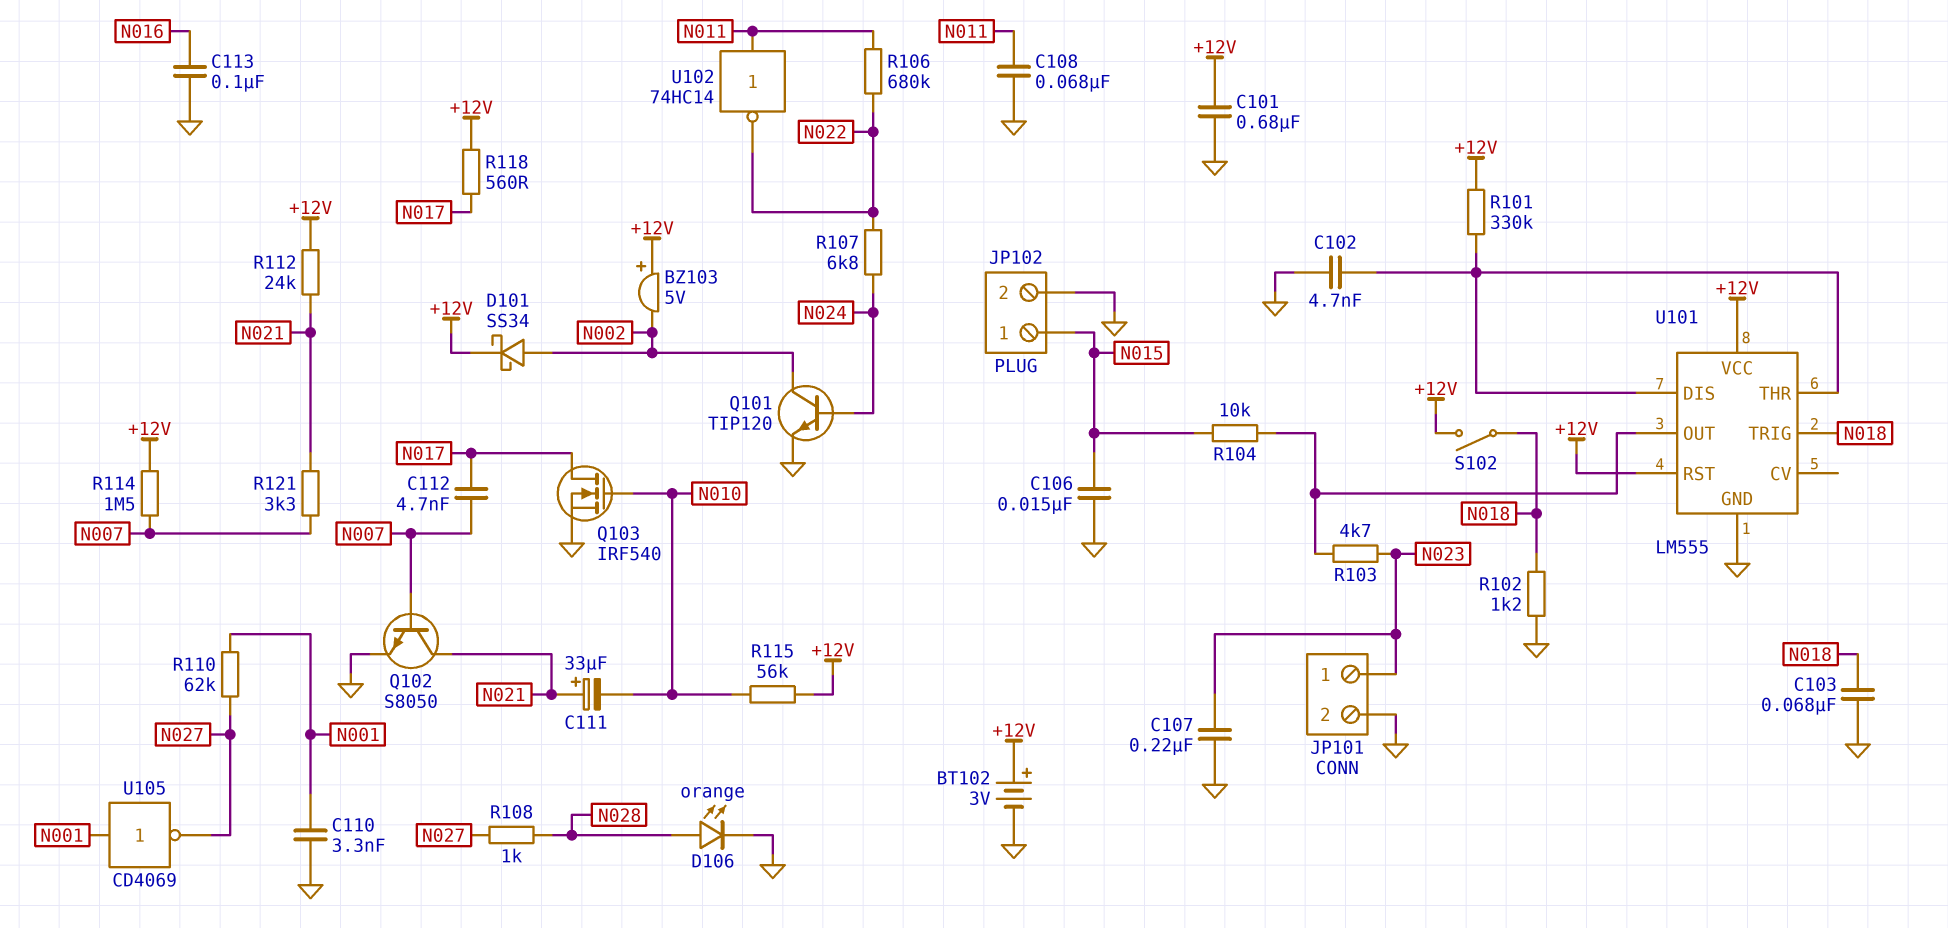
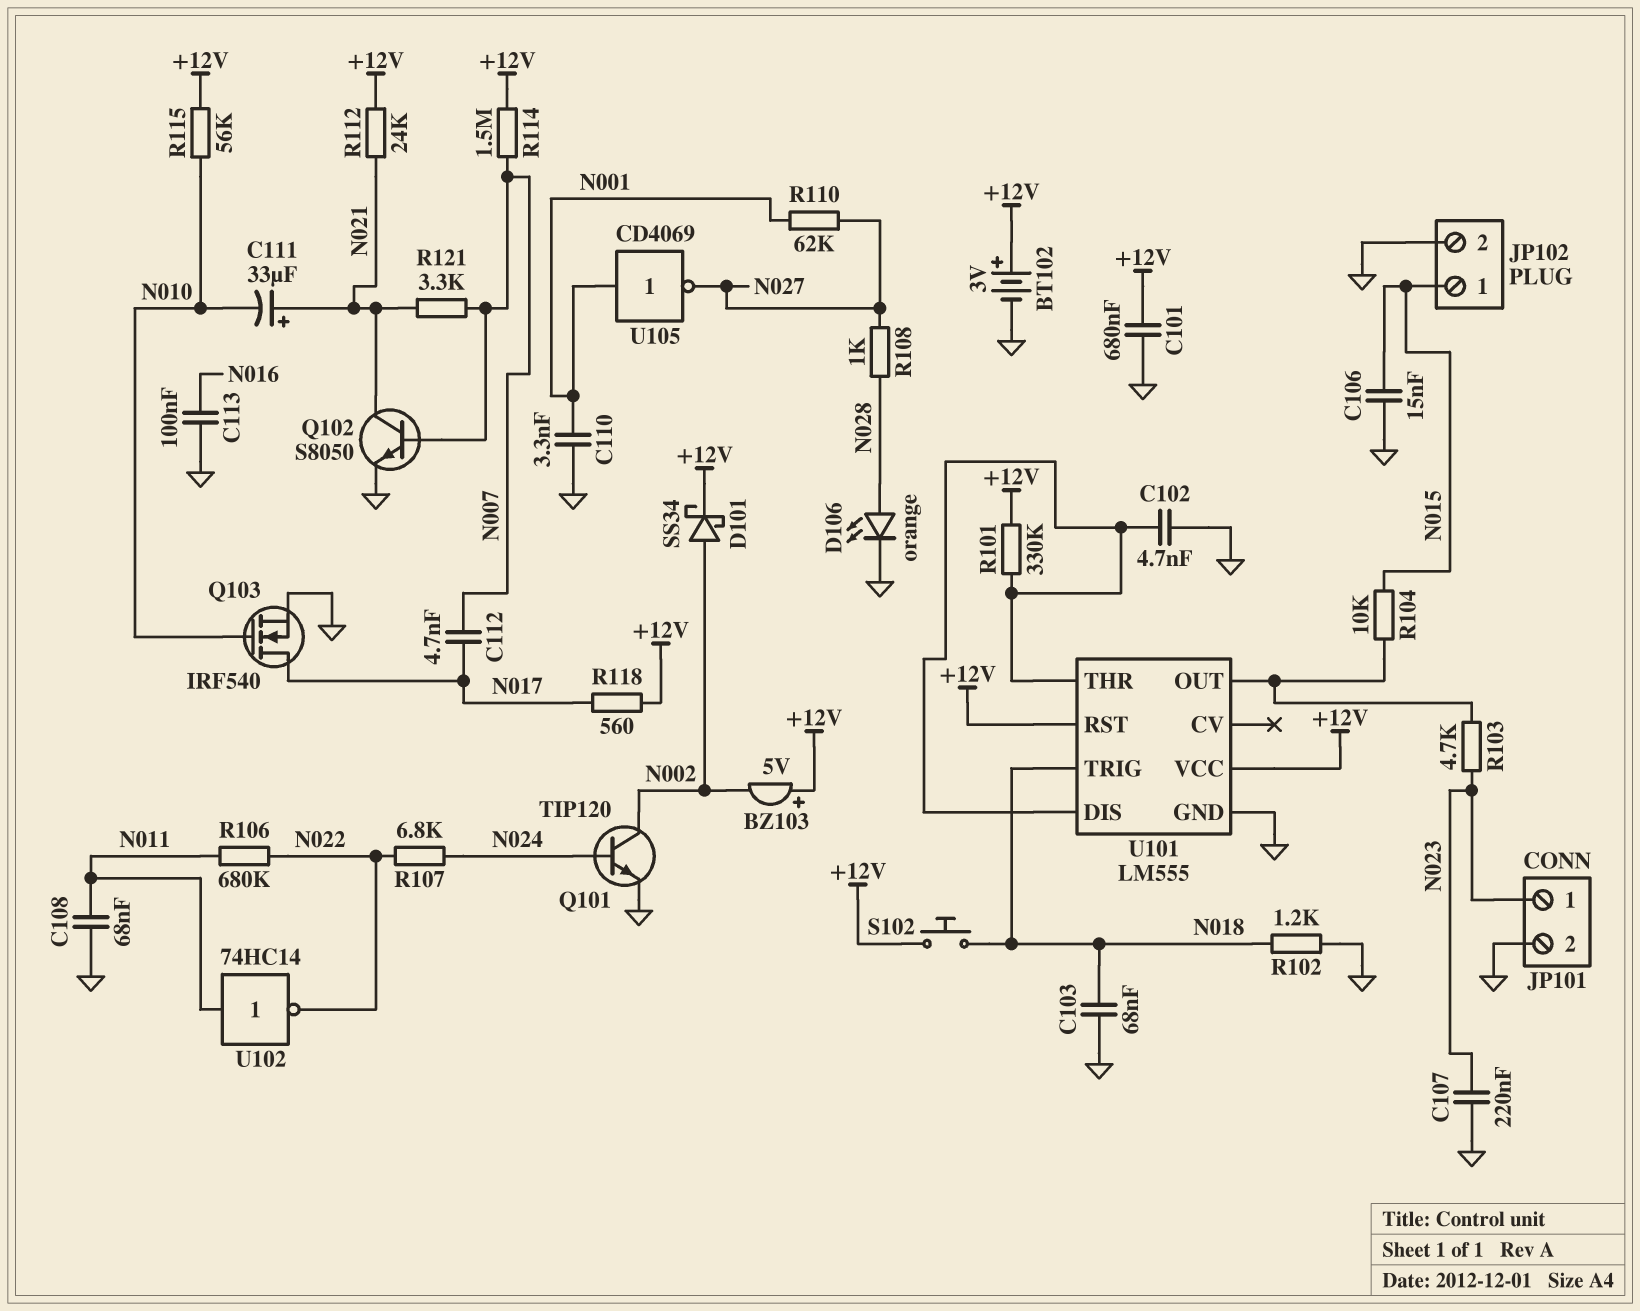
S102: switch (+12V, N018) -> button (+12V, N018)

